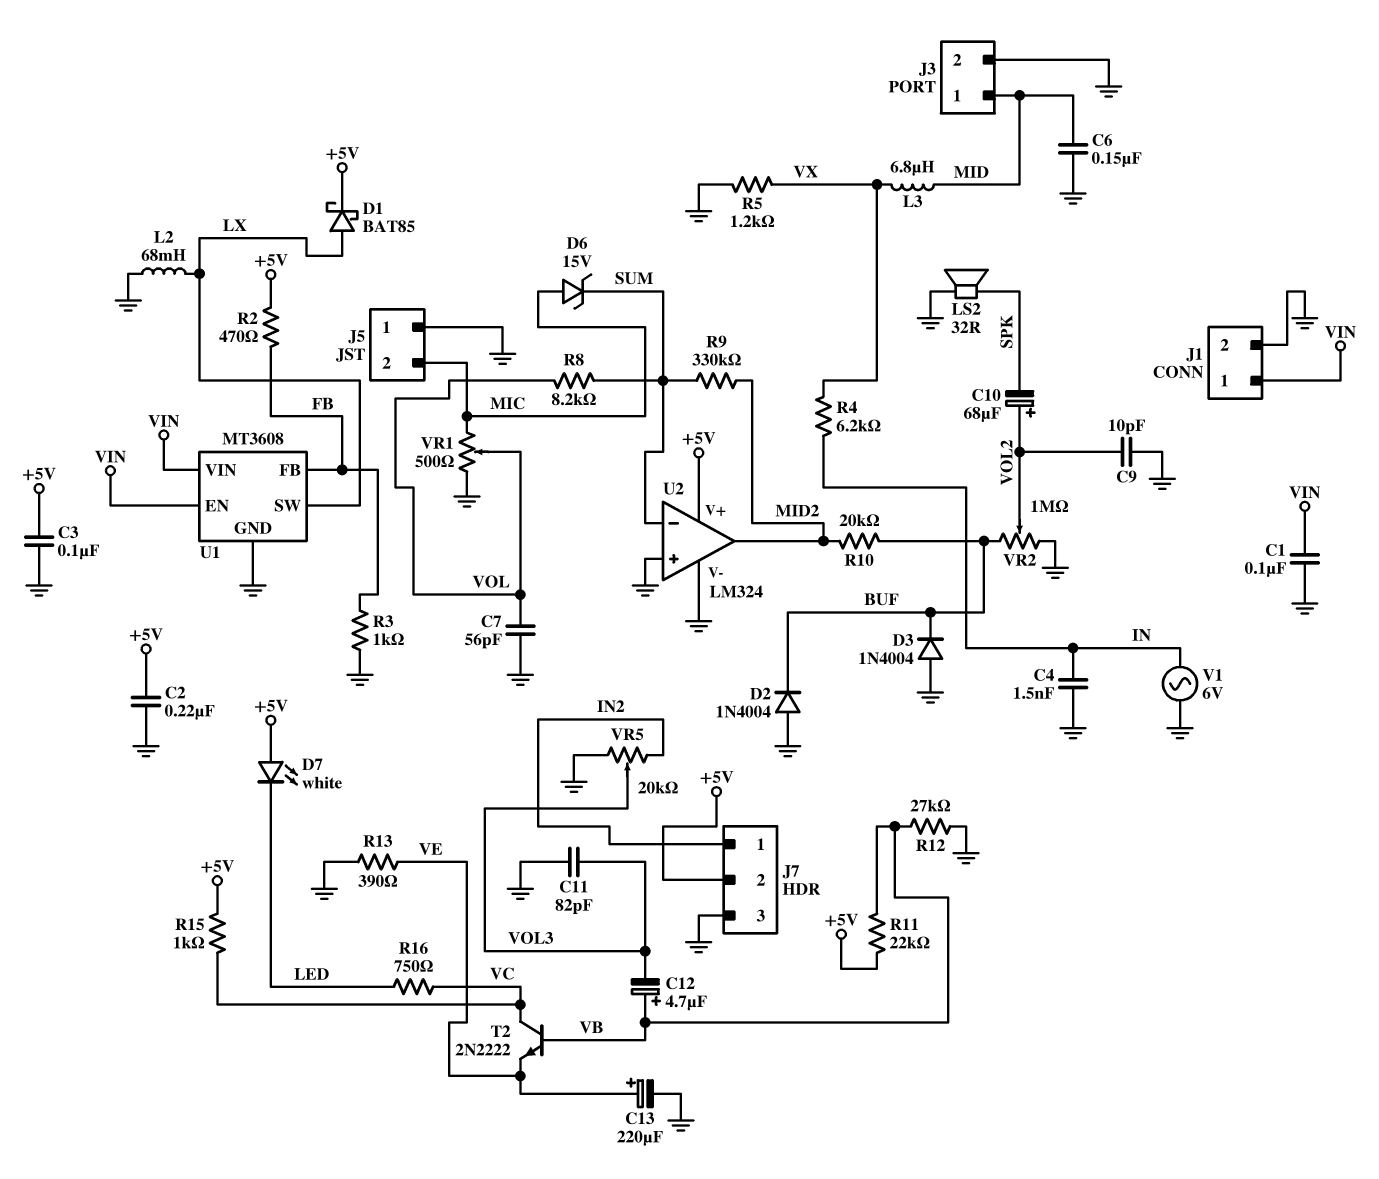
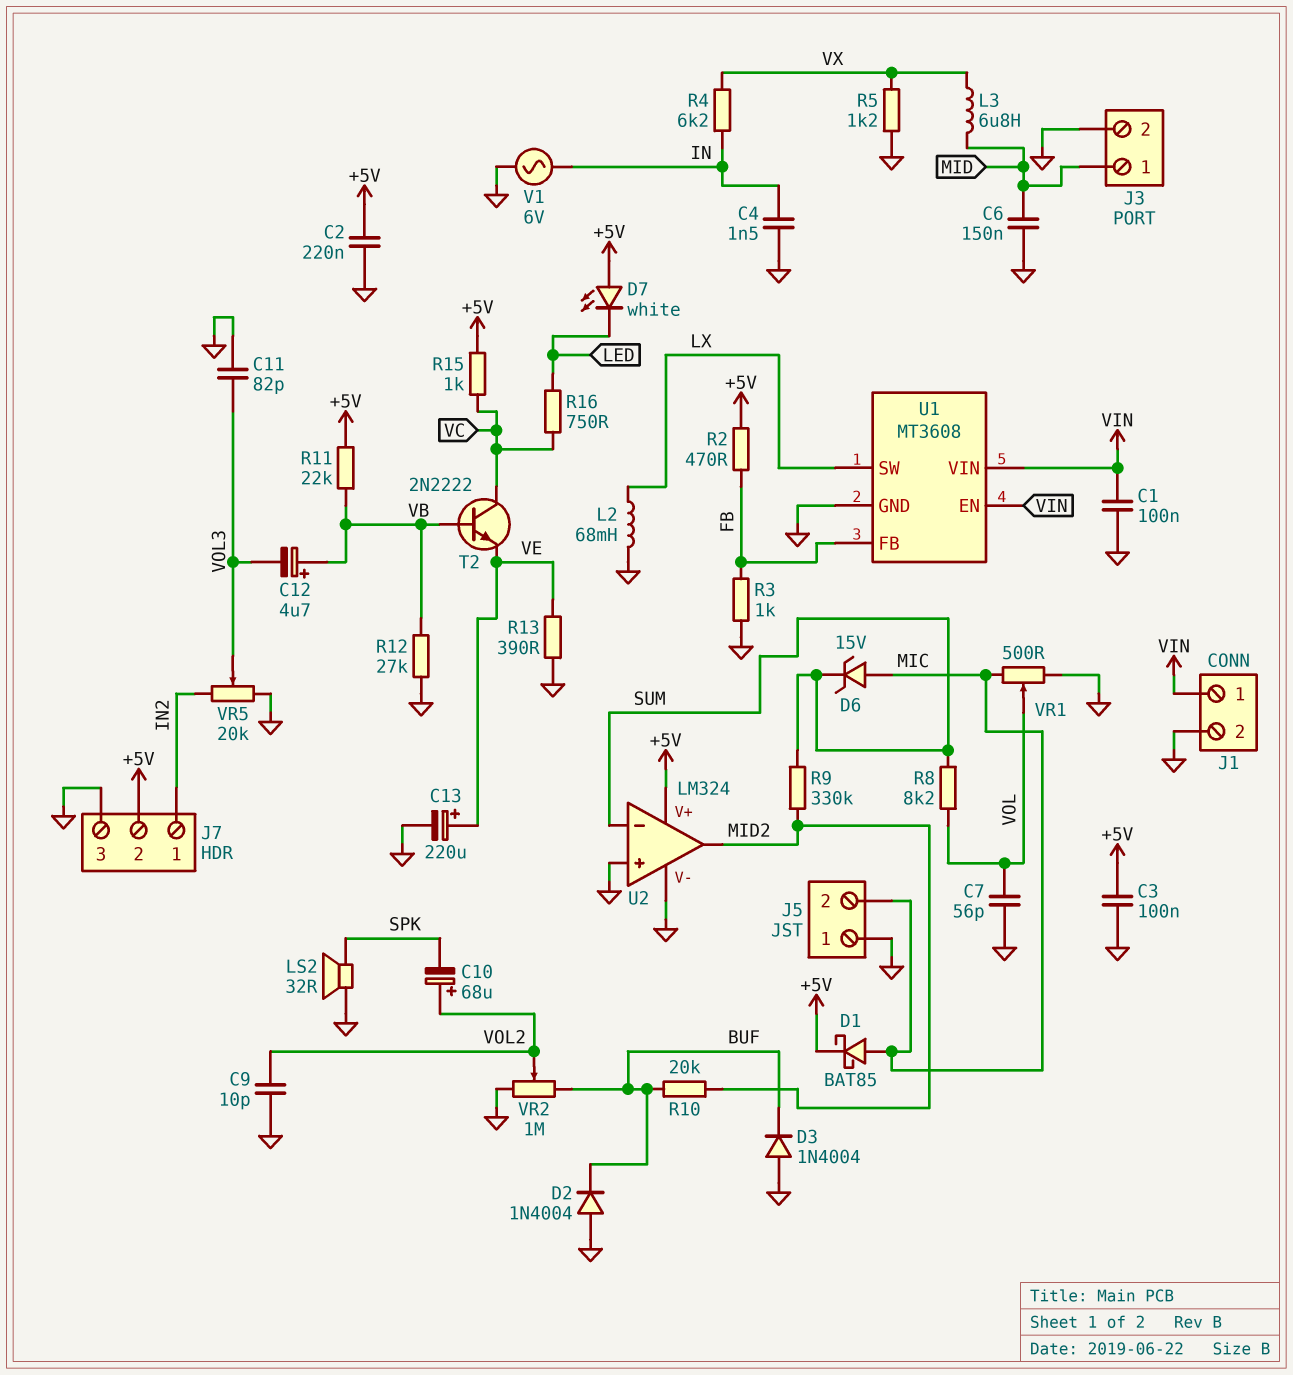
D1: schottky BAT85 (A LX, K +5V) -> schottky BAT85 (A MIC, K +5V)

